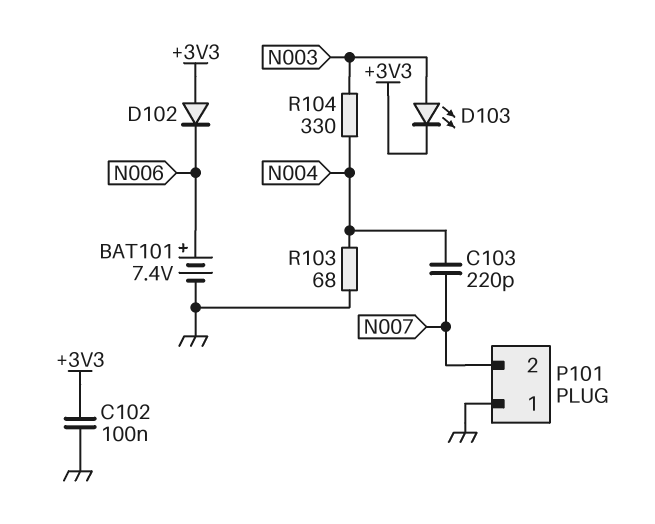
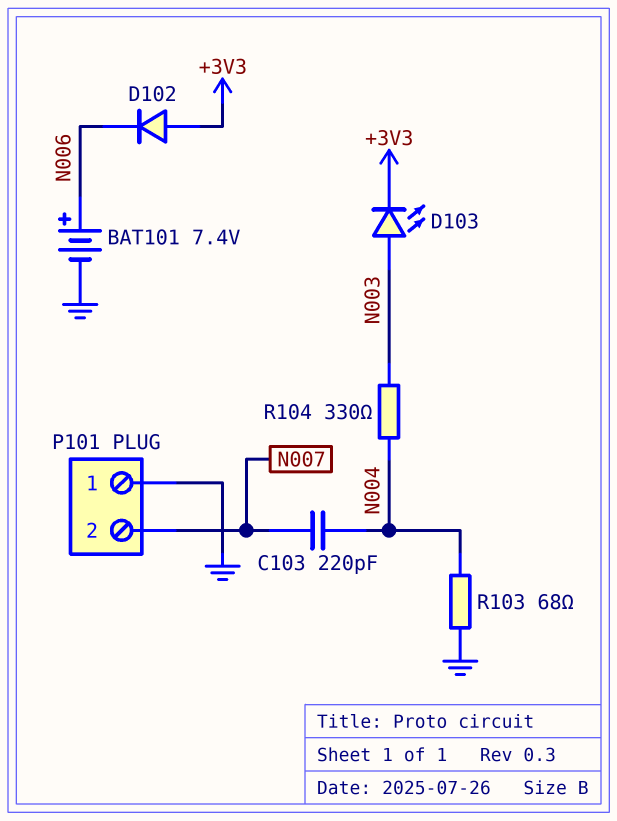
C102: 100nF (+3V3, GND) -> none

